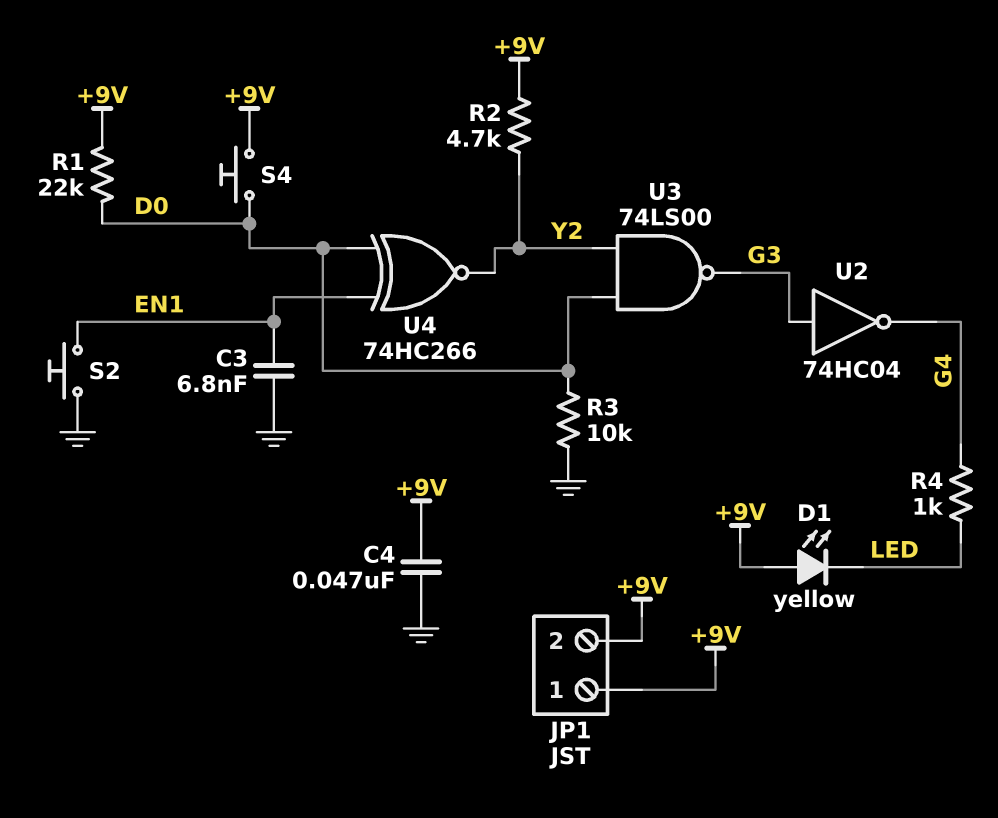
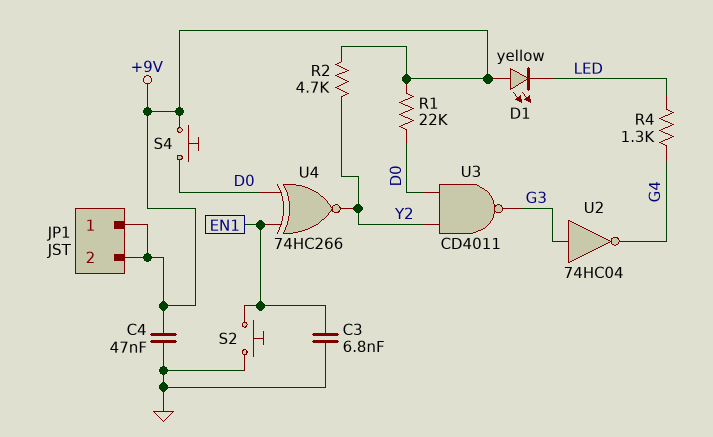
R3: 10k (D0, GND) -> none
R4: 1k (G4, LED) -> 1.3k (G4, LED)
U3: NAND 74LS00 (in D0, in Y2, out G3) -> NAND CD4011 (in D0, in Y2, out G3)

